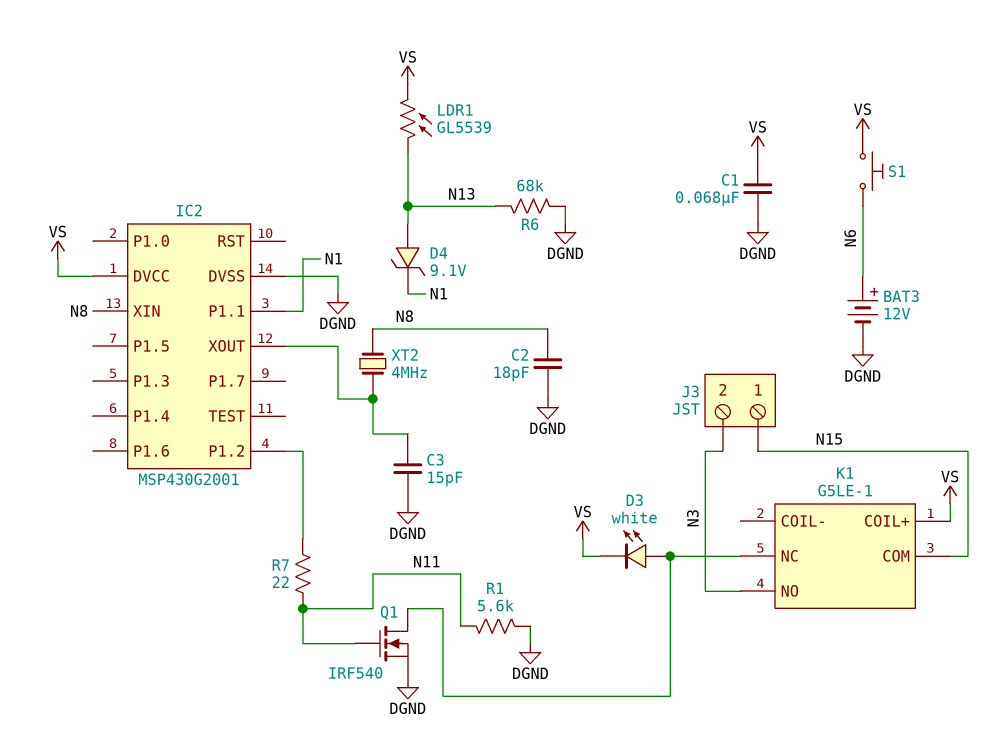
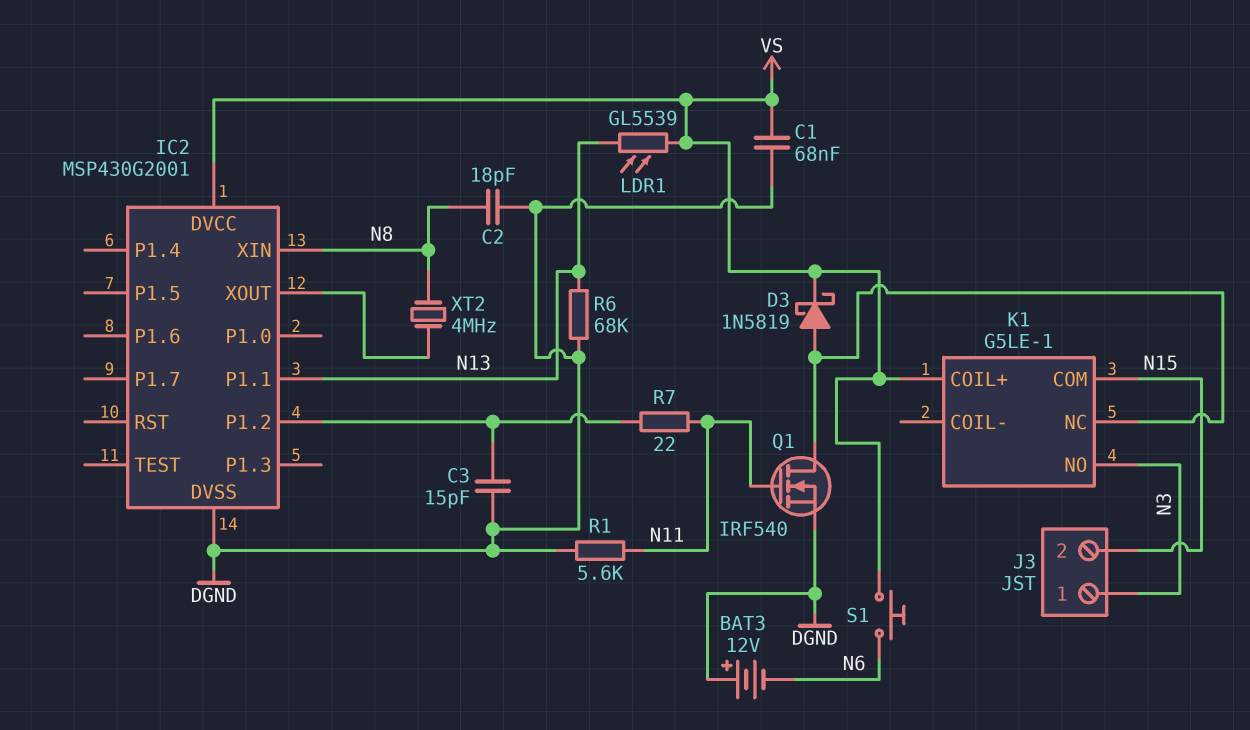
BAT3: 12V (plus N6, minus DGND) -> 12V (plus DGND, minus N6)
C3: 15pF (DGND, IC2/XOUT) -> 15pF (DGND, IC2/P1.2)
D3: LED white (A K1/NC, K VS) -> schottky 1N5819 (A K1/NC, K VS)
D4: zener 9.1V (A N13, K N1) -> none
IC2 pin P1.1: N1 -> N13
J3 pin 1: N15 -> N3
J3 pin 2: N3 -> N15

